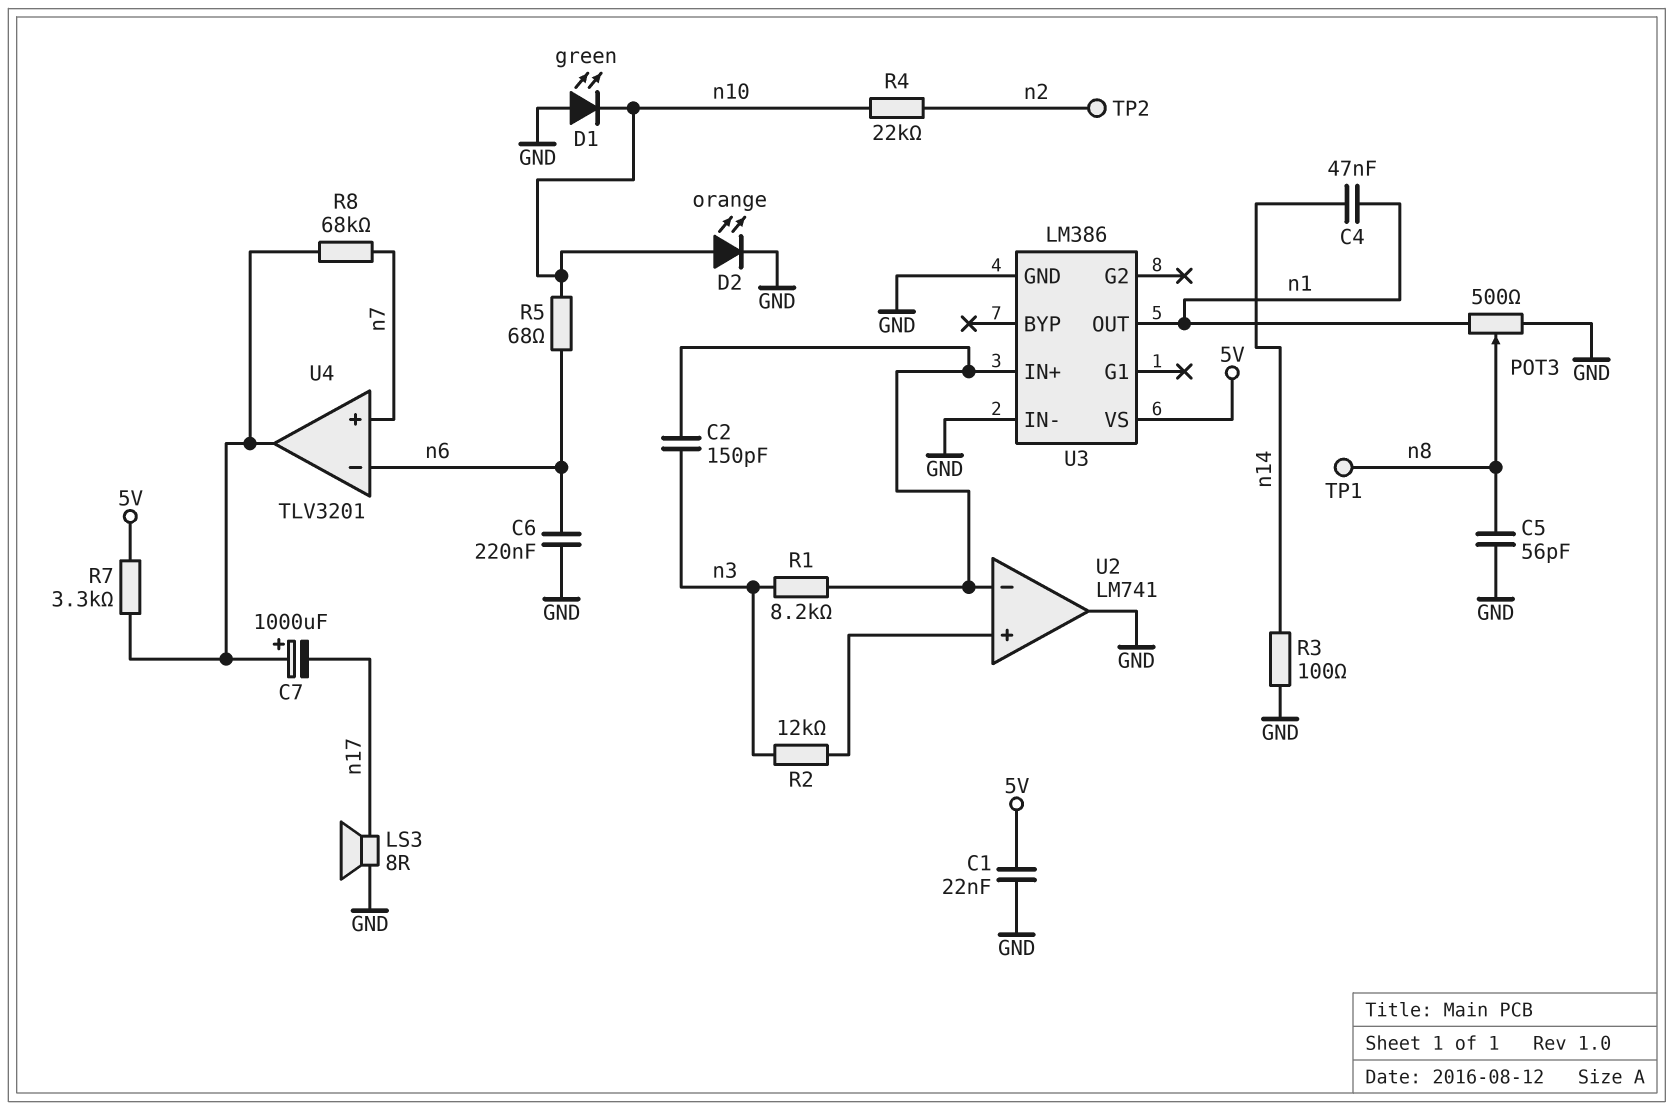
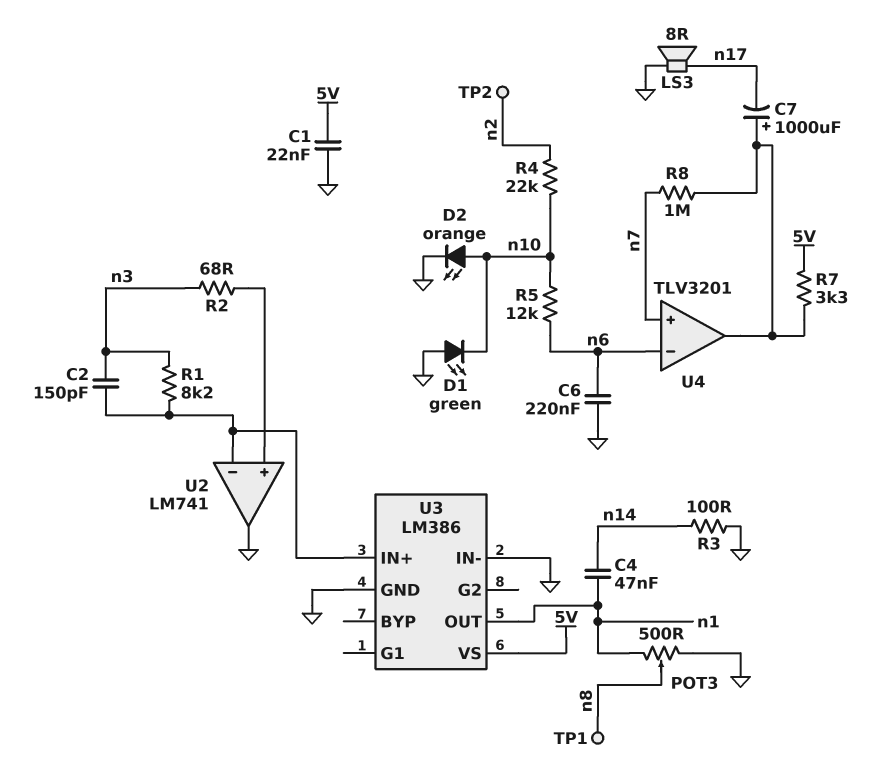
C5: 56pF (GND, n8) -> none
R2: 12k (U2/in+, n3) -> 68 (U2/in+, n3)
R5: 68 (n6, n10) -> 12k (n6, n10)
R8: 68k (U4/out, n7) -> 1M (U4/out, n7)

